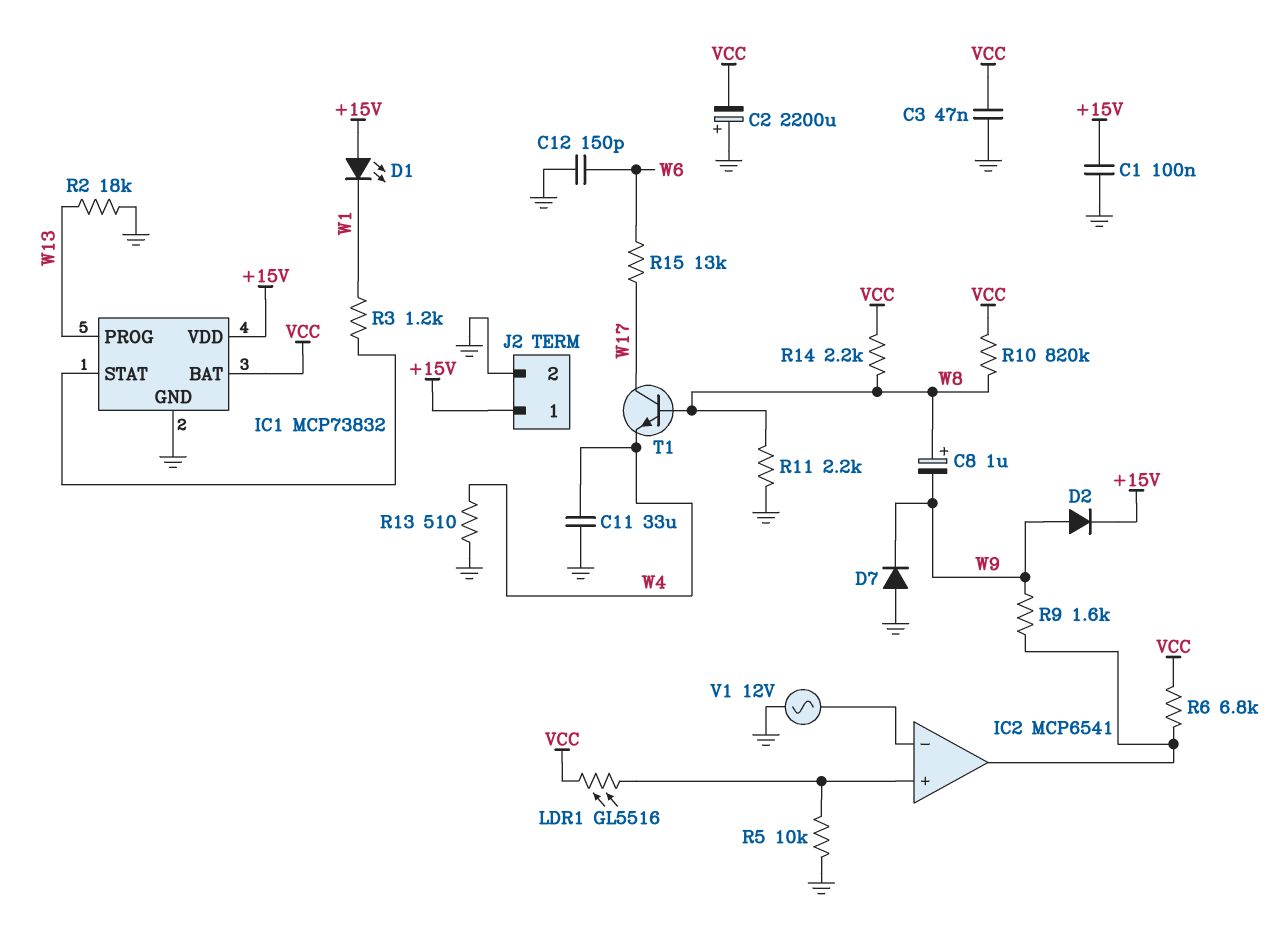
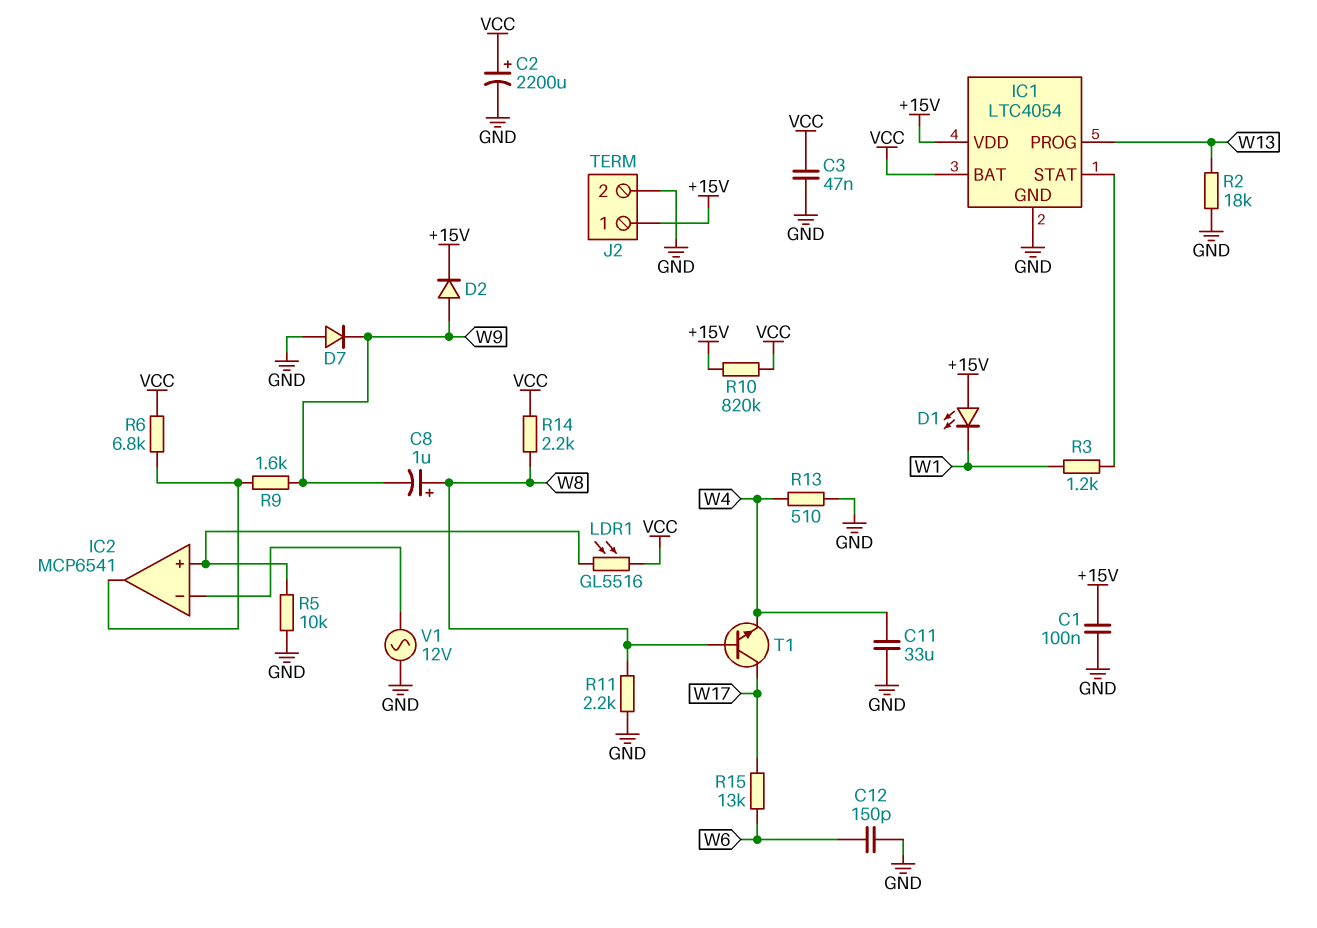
C2: 2200uF (plus GND, minus VCC) -> 2200uF (plus VCC, minus GND)
IC1: MCP73832 -> LTC4054
R10: 820k (VCC, W8) -> 820k (+15V, VCC)

